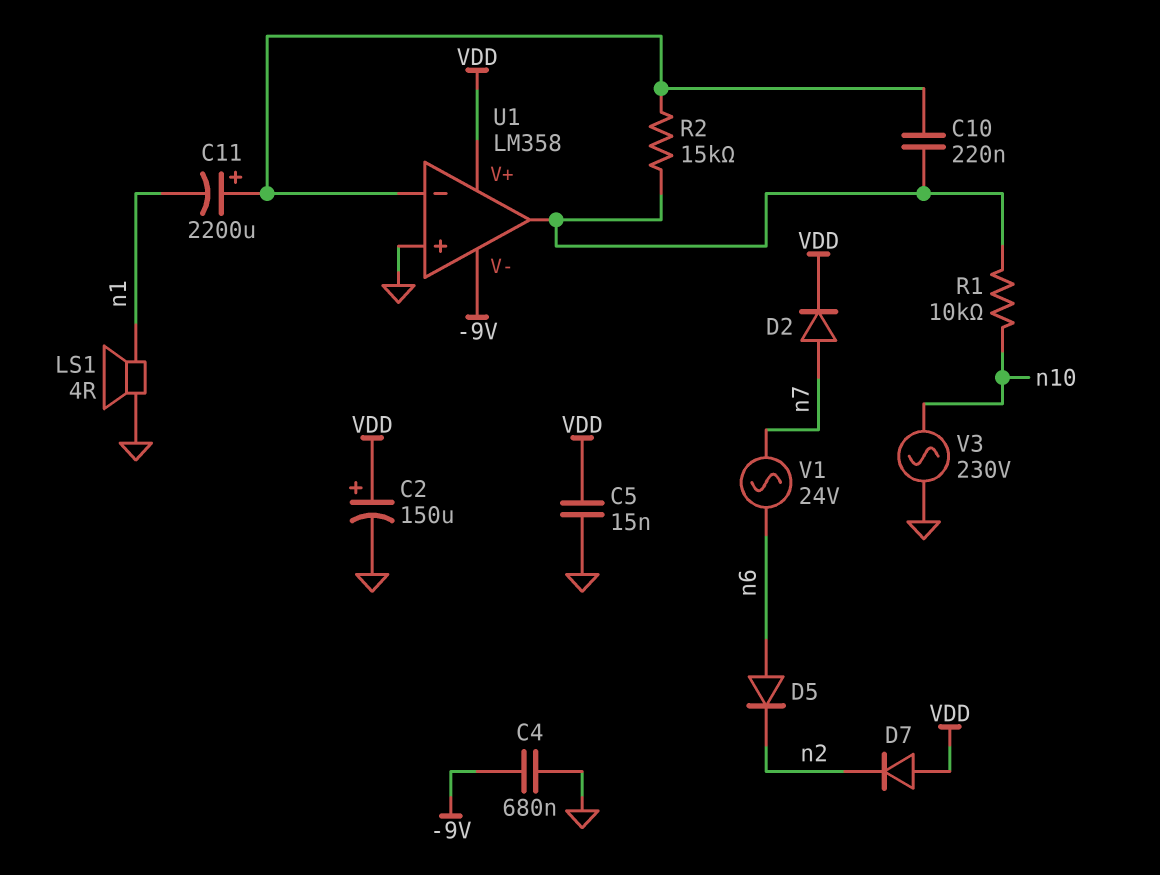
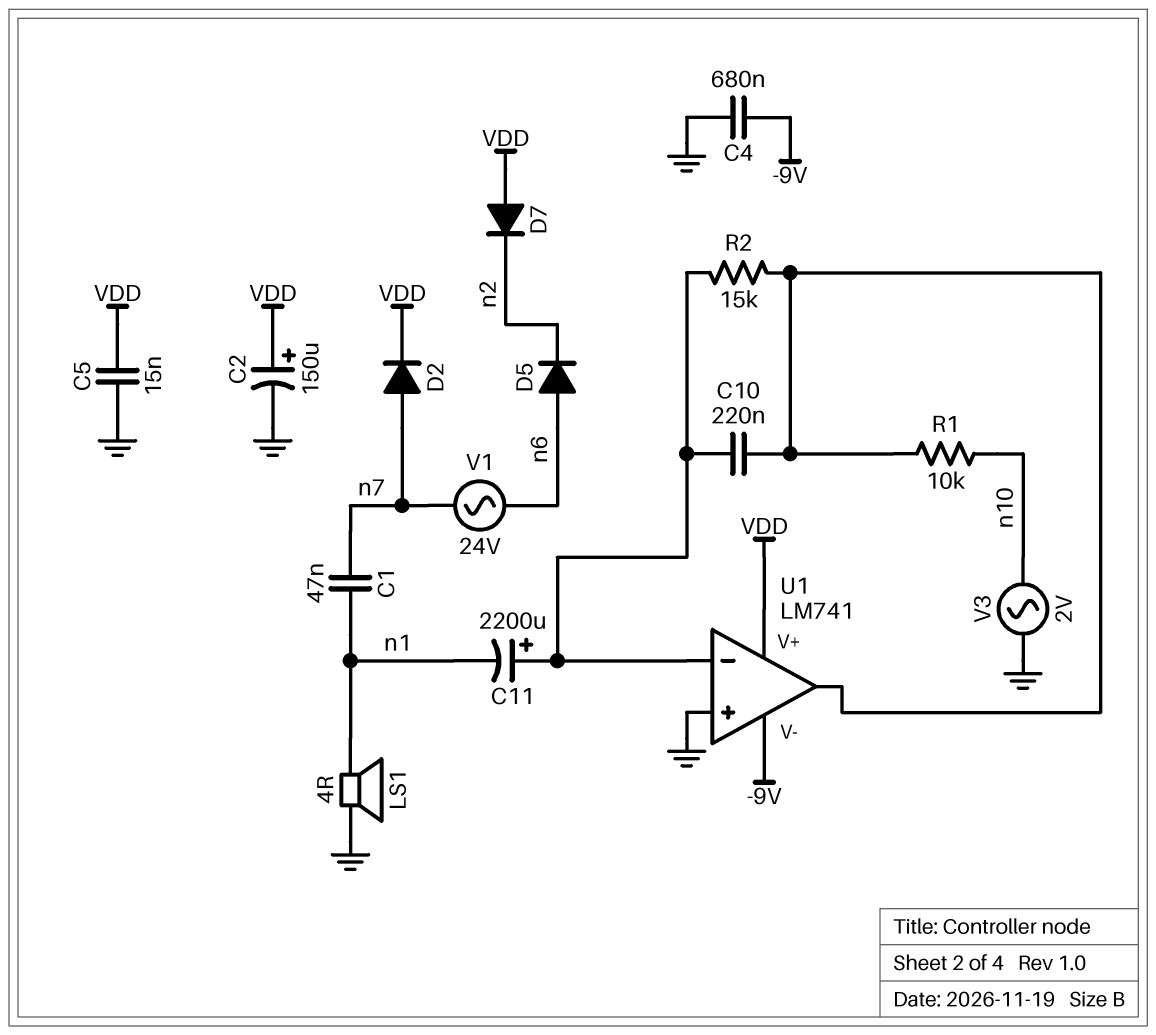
C1: none -> 47nF (n1, n7)
U1: LM358 -> LM741
V3: AC 230V (GND, n10) -> AC 2V (GND, n10)

